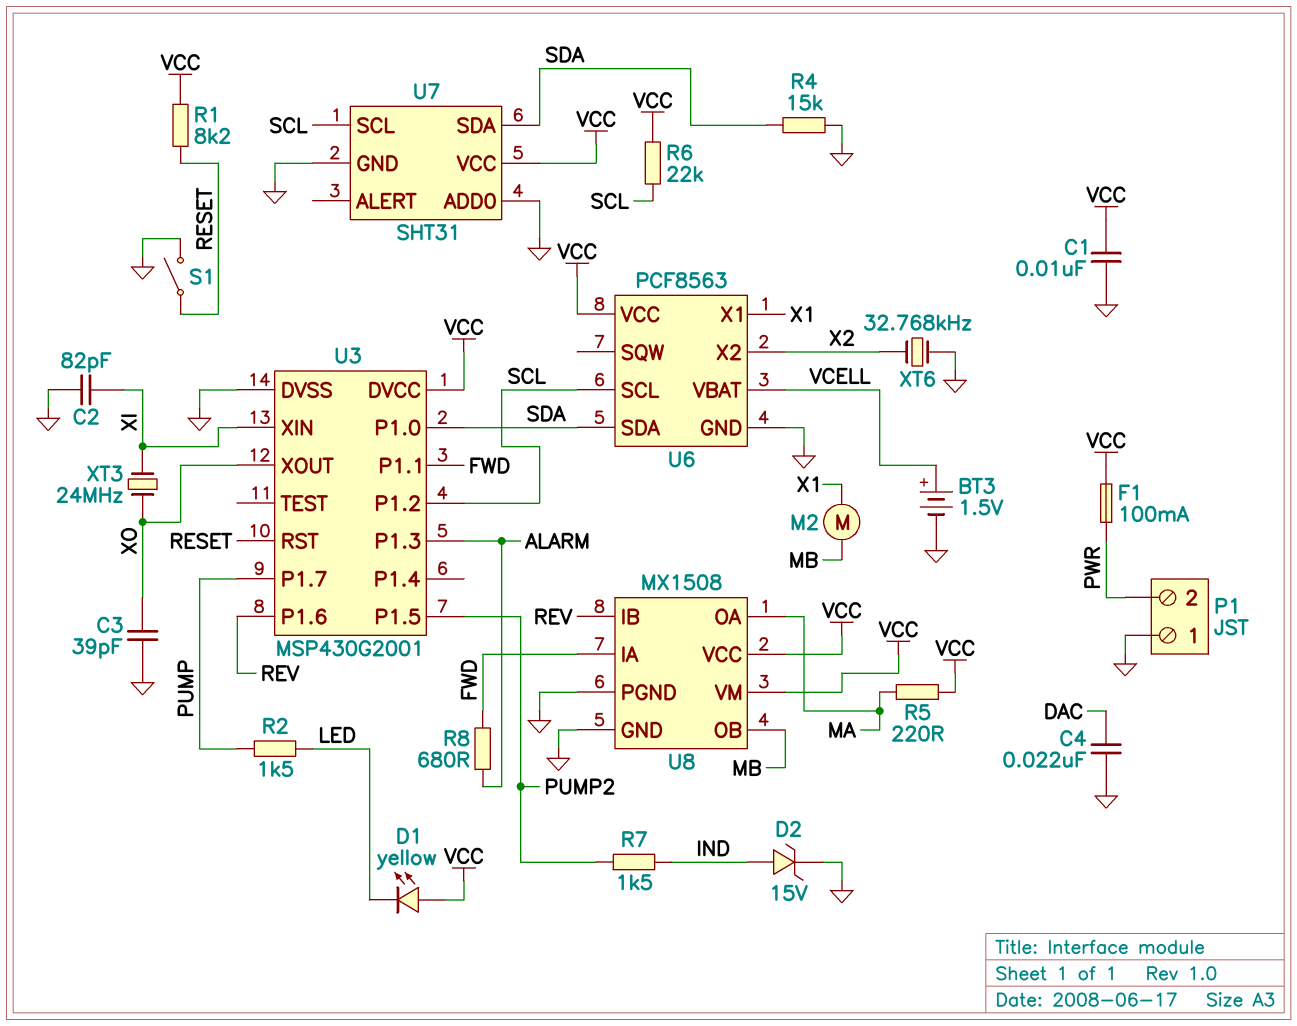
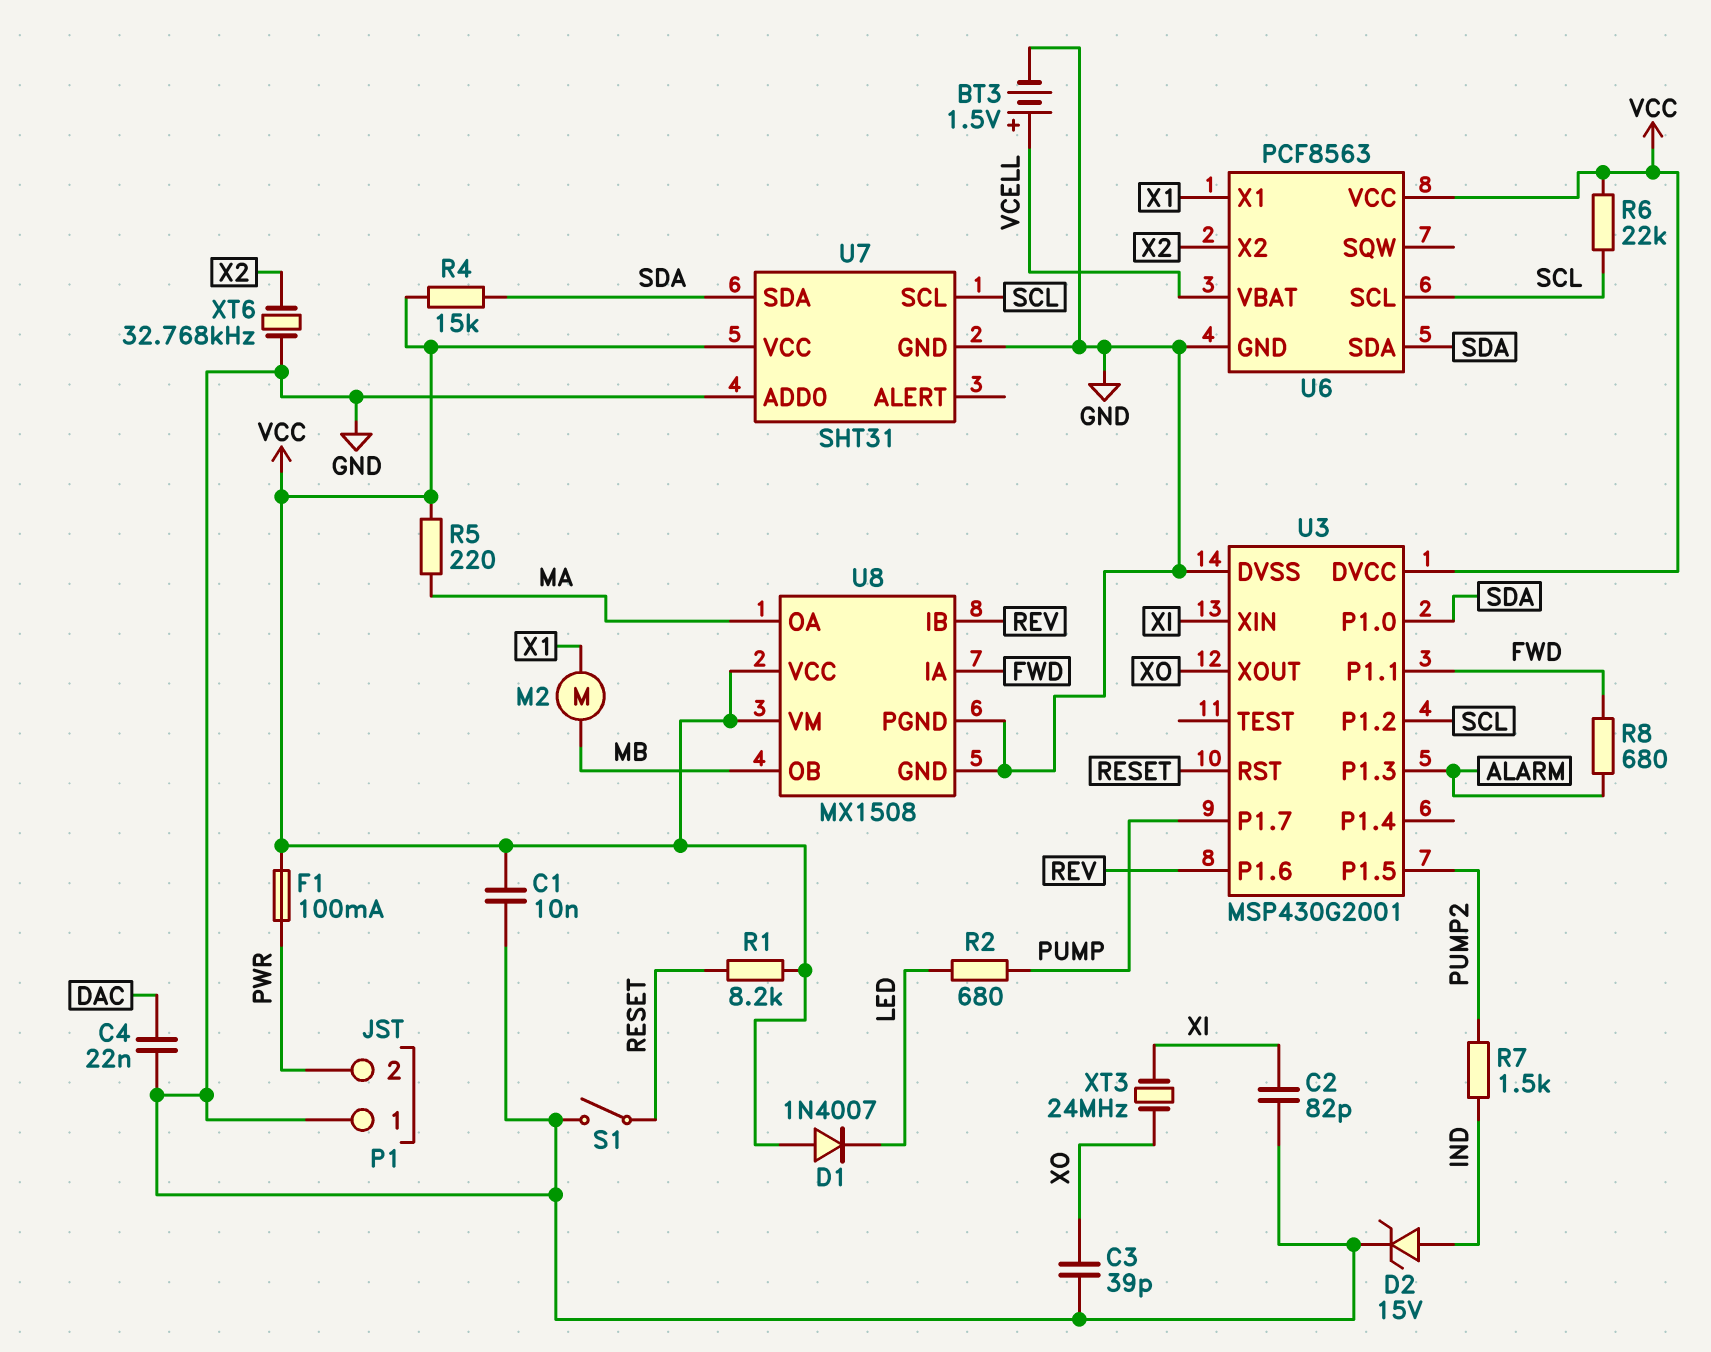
D1: LED yellow (A VCC, K LED) -> diode 1N4007 (A VCC, K LED)
R2: 1.5k (LED, PUMP) -> 680 (LED, PUMP)
R4: 15k (GND, SDA) -> 15k (SDA, VCC)

